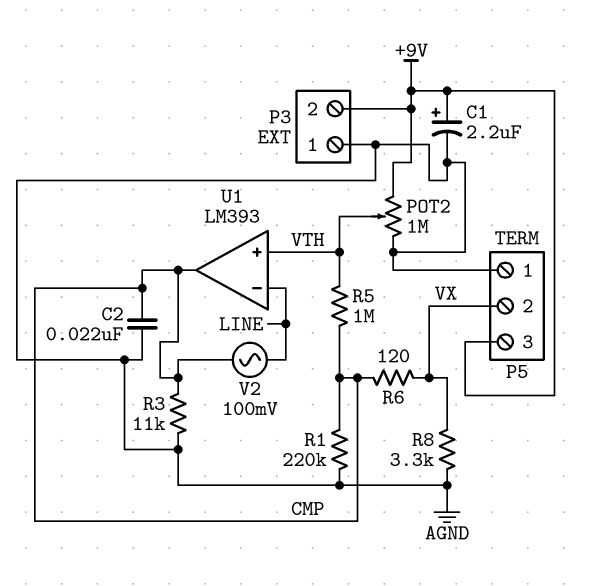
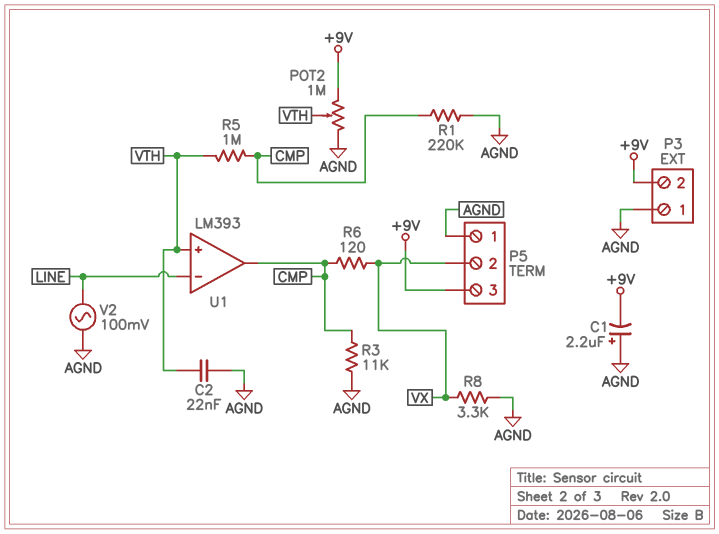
C1: 2.2uF (plus +9V, minus AGND) -> 2.2uF (plus AGND, minus +9V)
C2: 22nF (AGND, CMP) -> 22nF (AGND, VTH)
V2: AC 100mV (CMP, LINE) -> AC 100mV (AGND, LINE)

